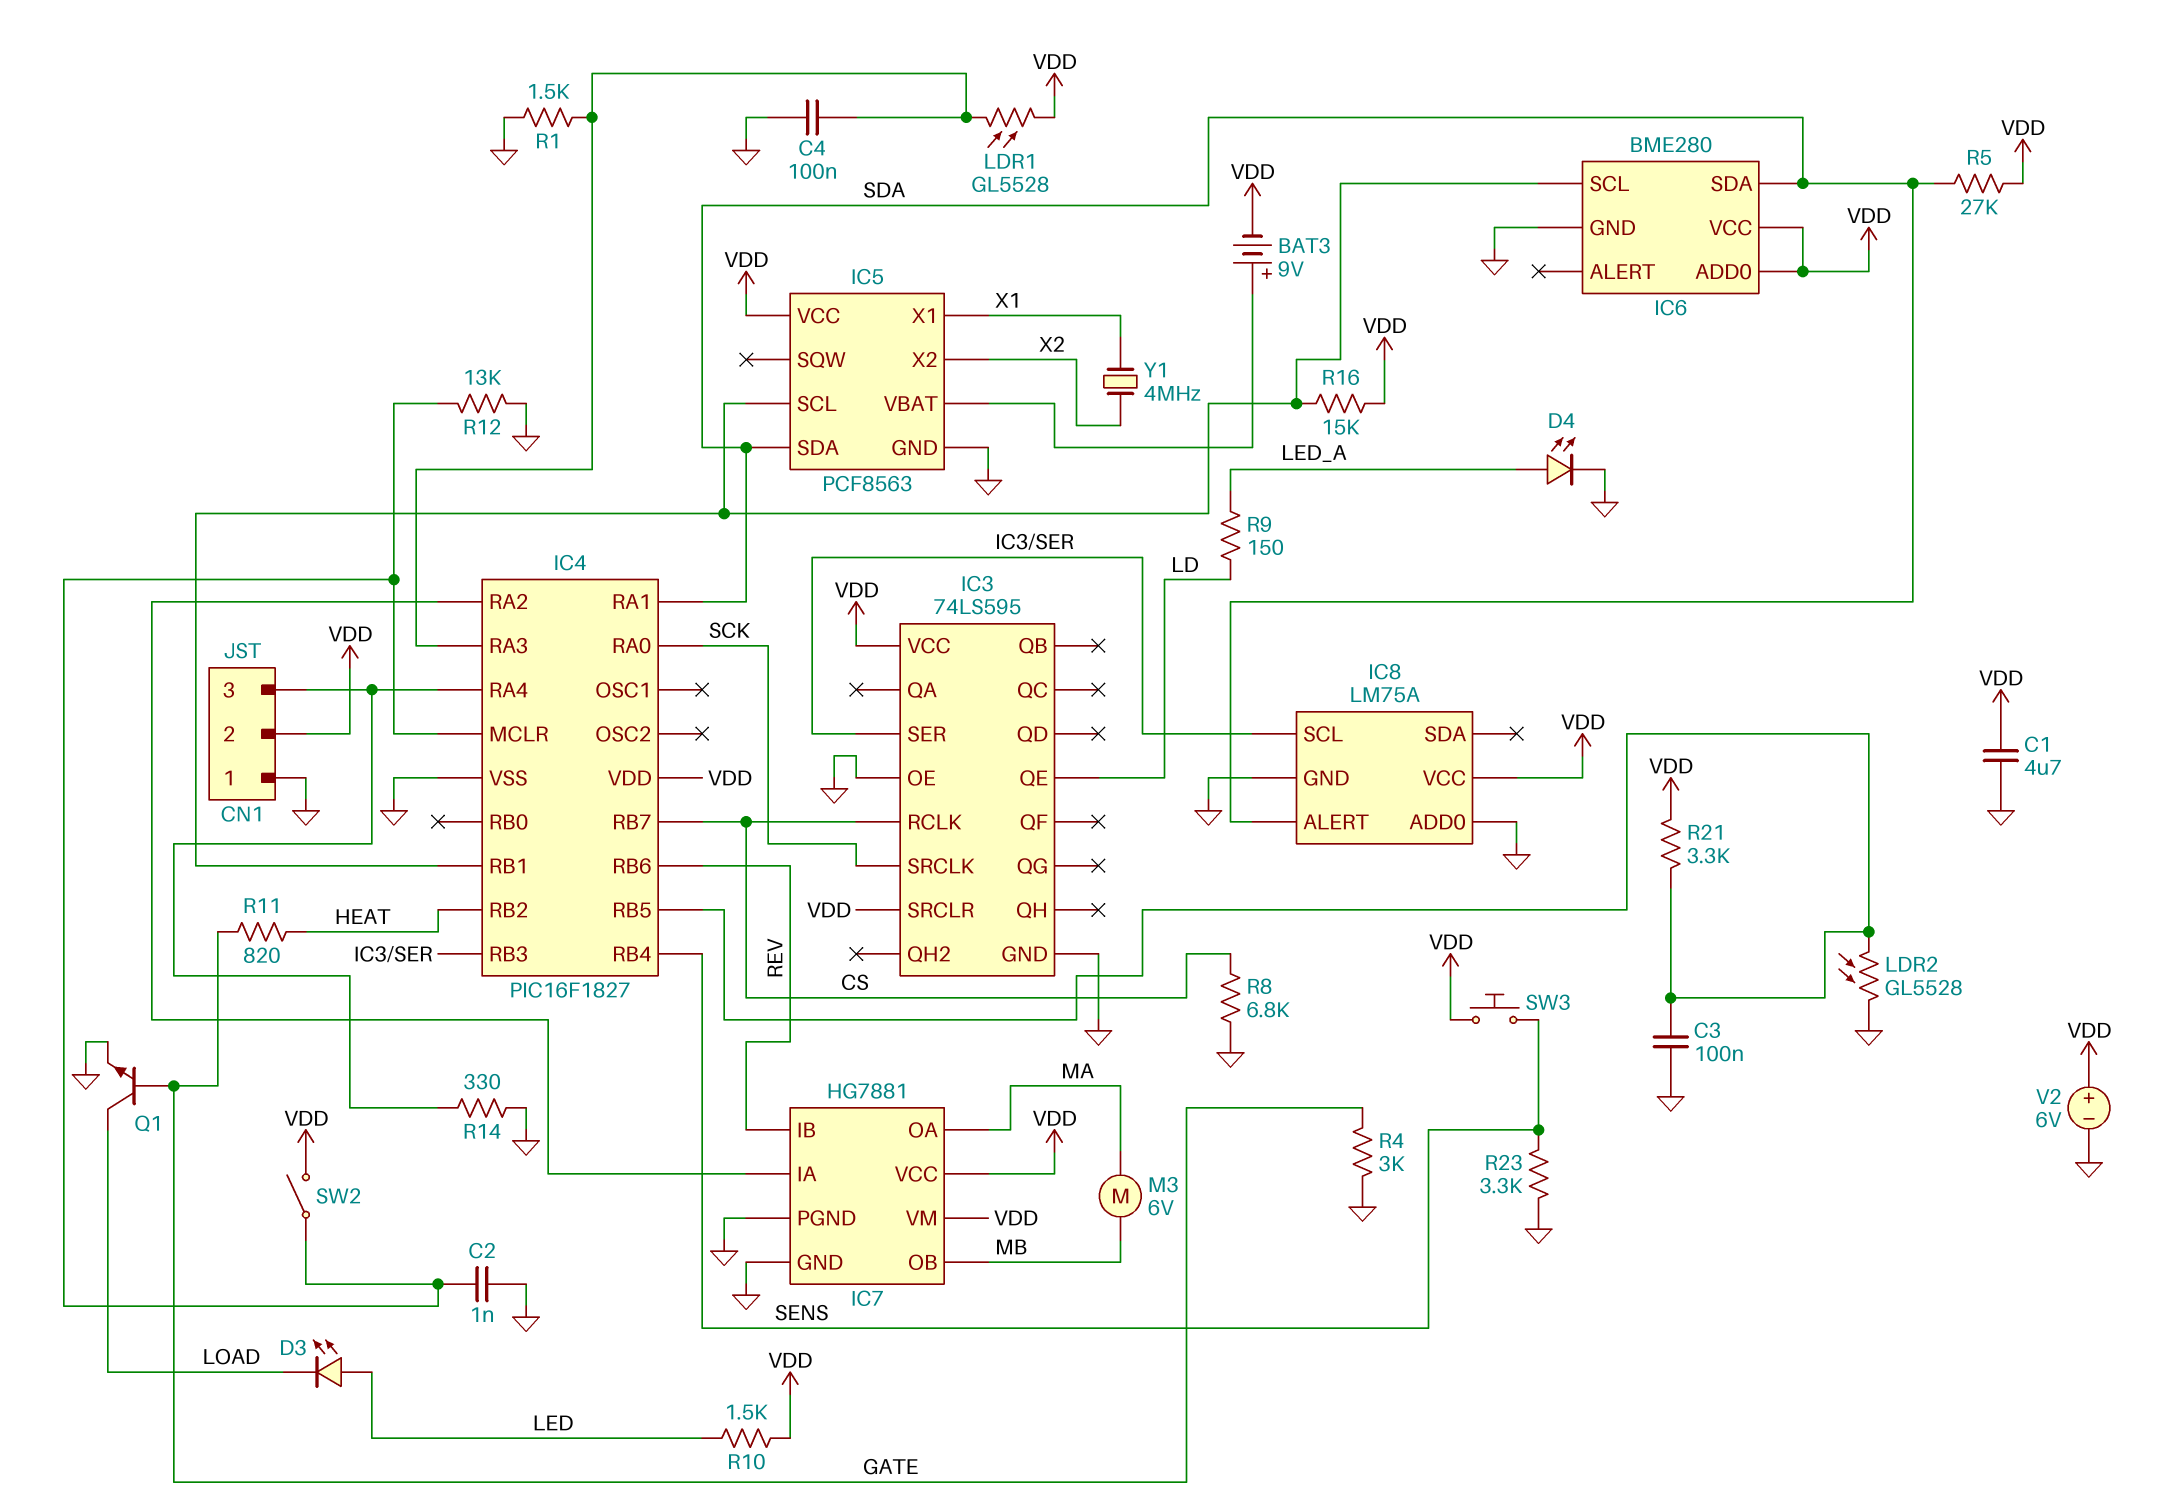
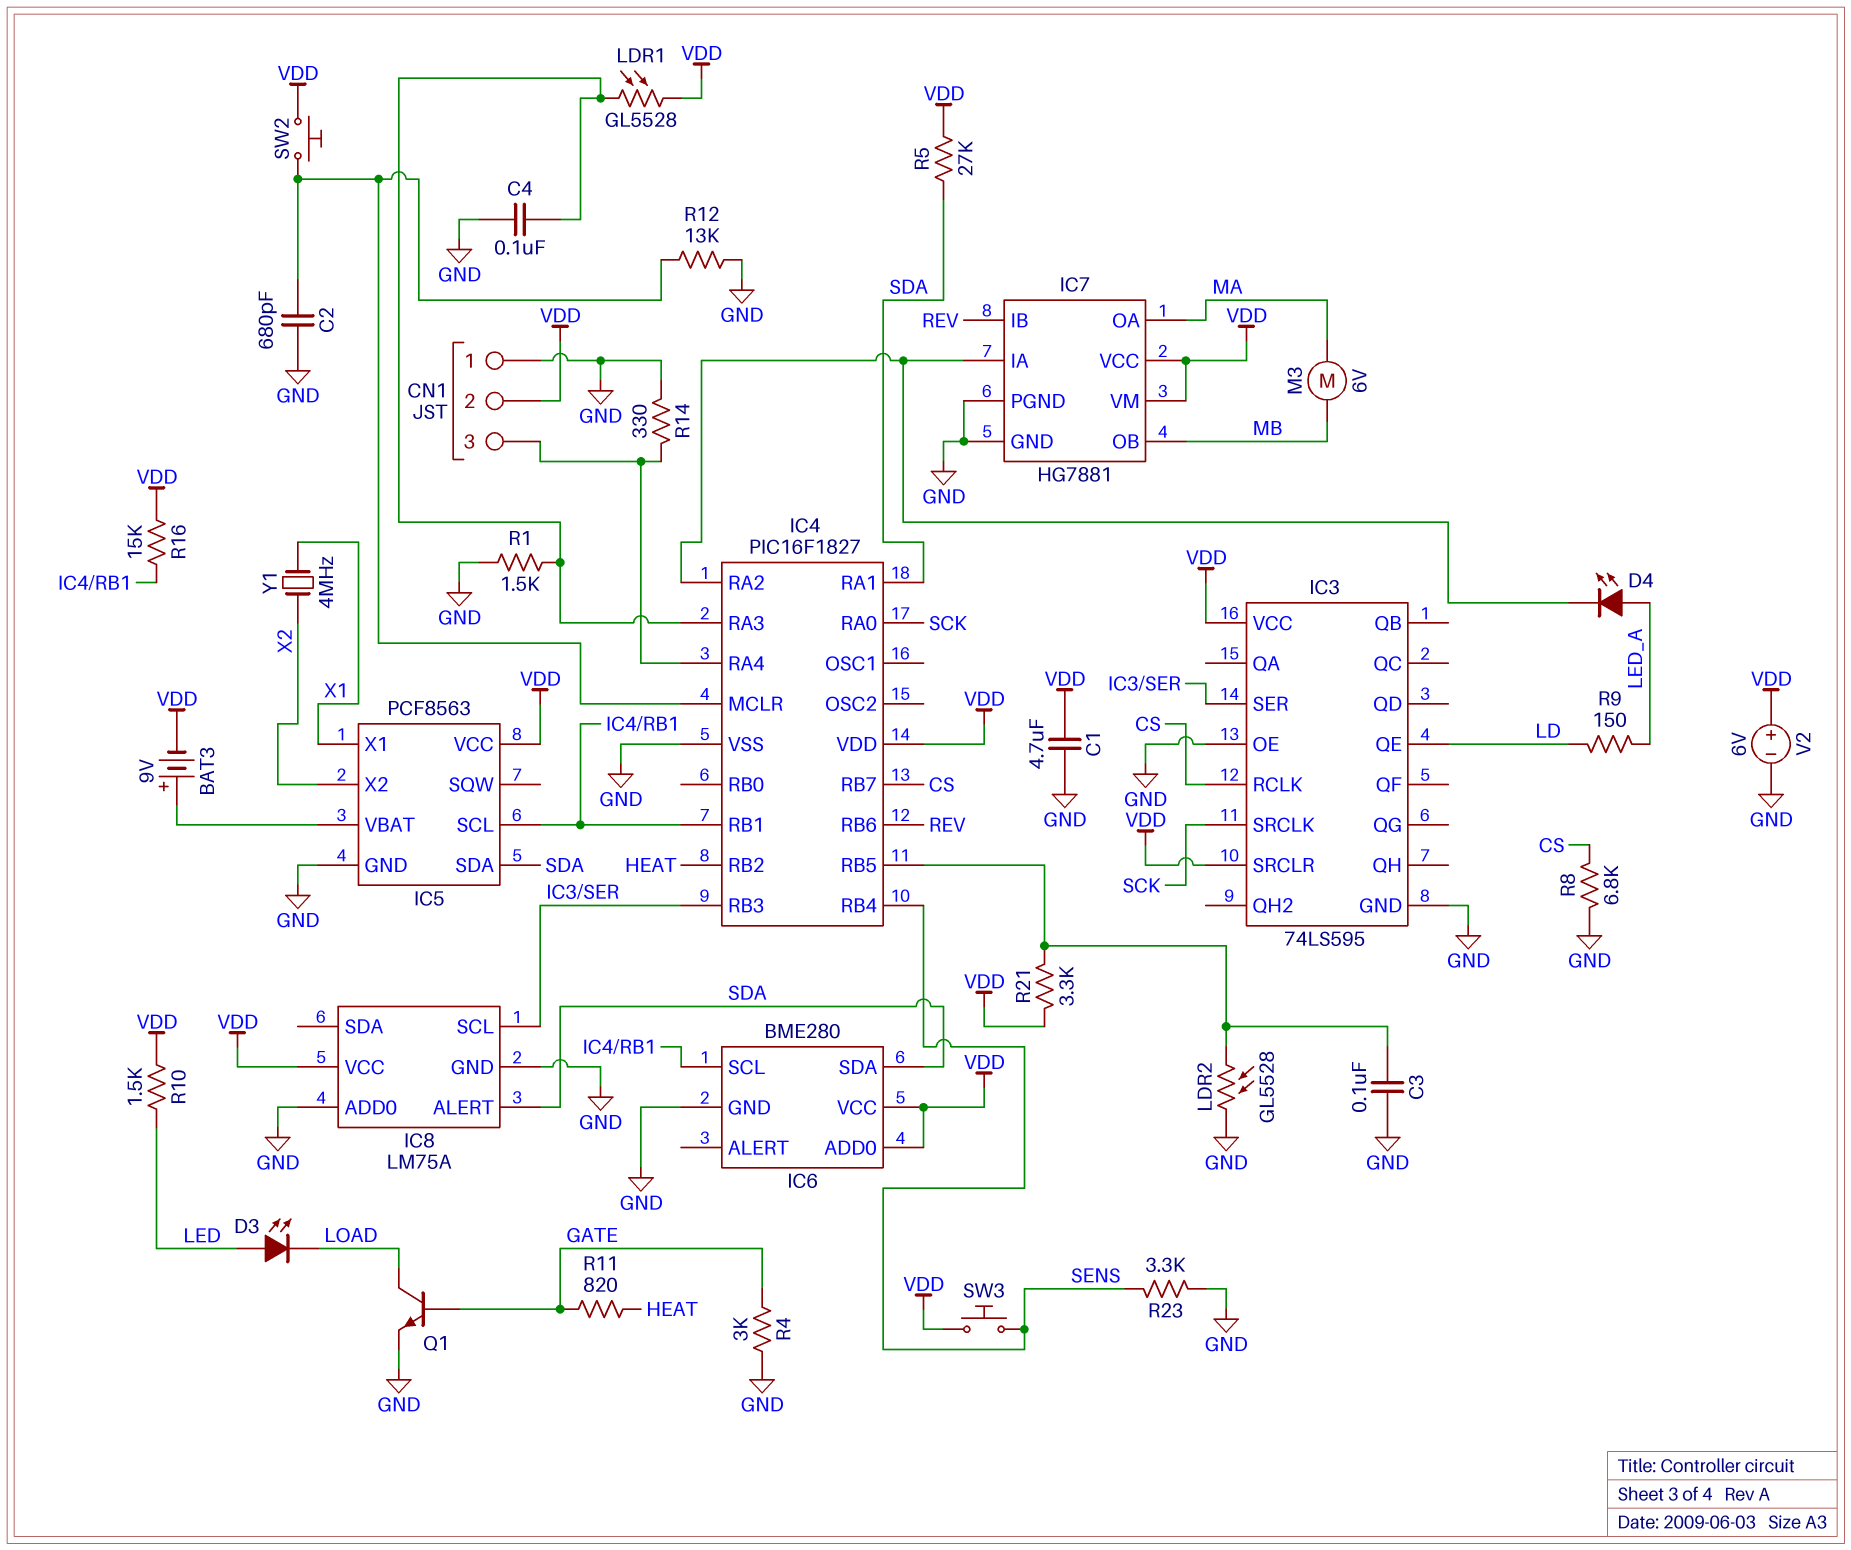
C2: 1nF (GND, IC4/MCLR) -> 680pF (GND, IC4/MCLR)
D4: LED (A LED_A, K GND) -> LED (A LED_A, K IC4/RA2)
SW2: switch (IC4/MCLR, VDD) -> button (IC4/MCLR, VDD)

